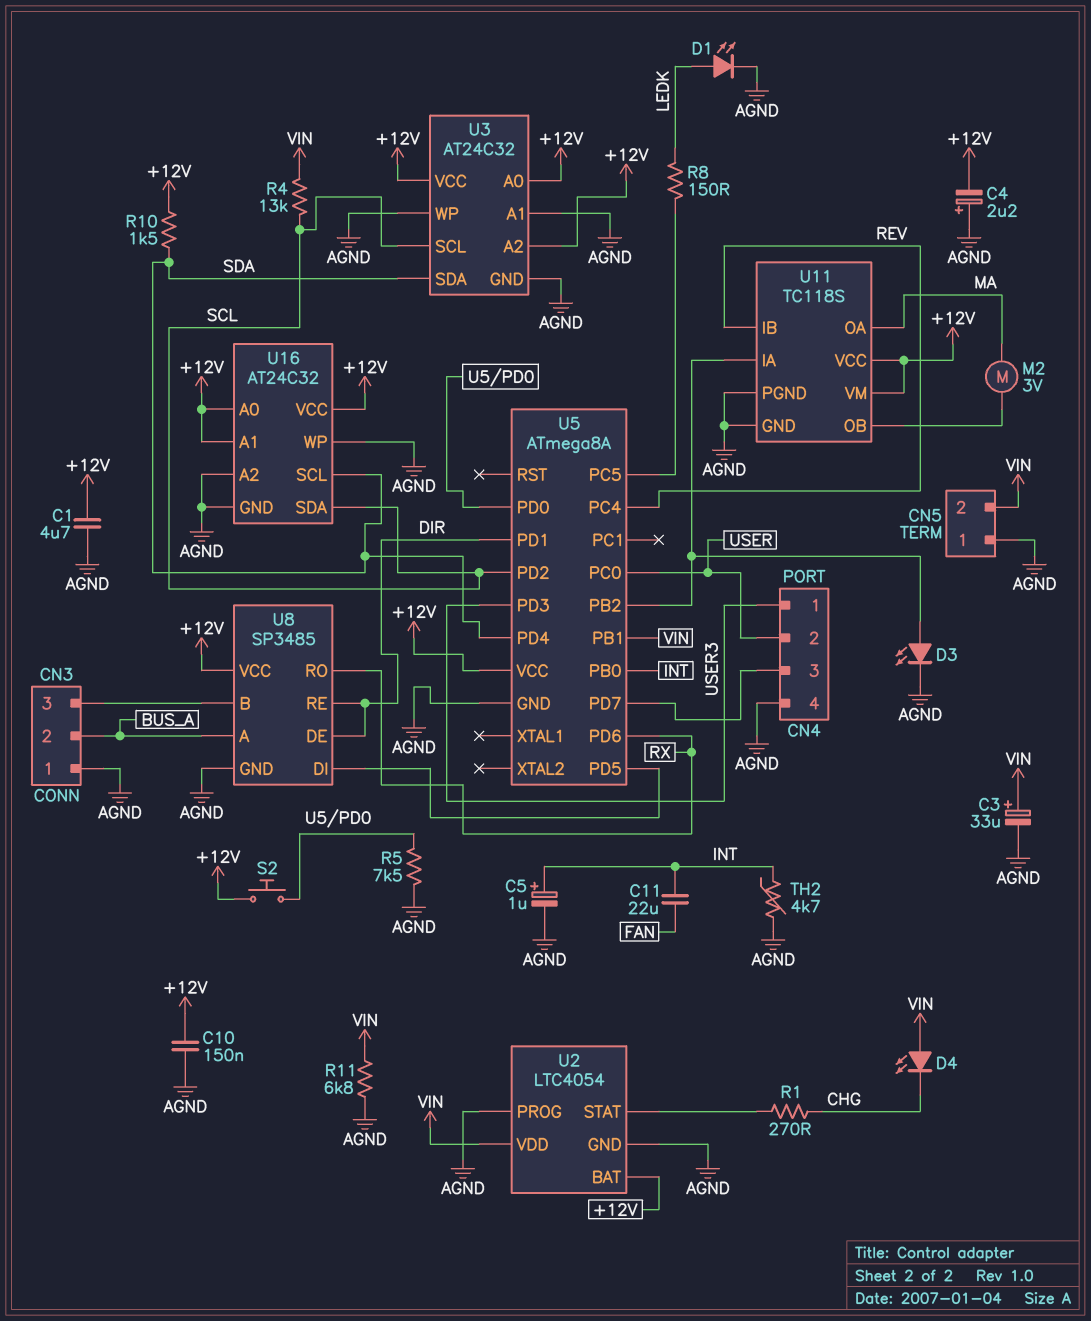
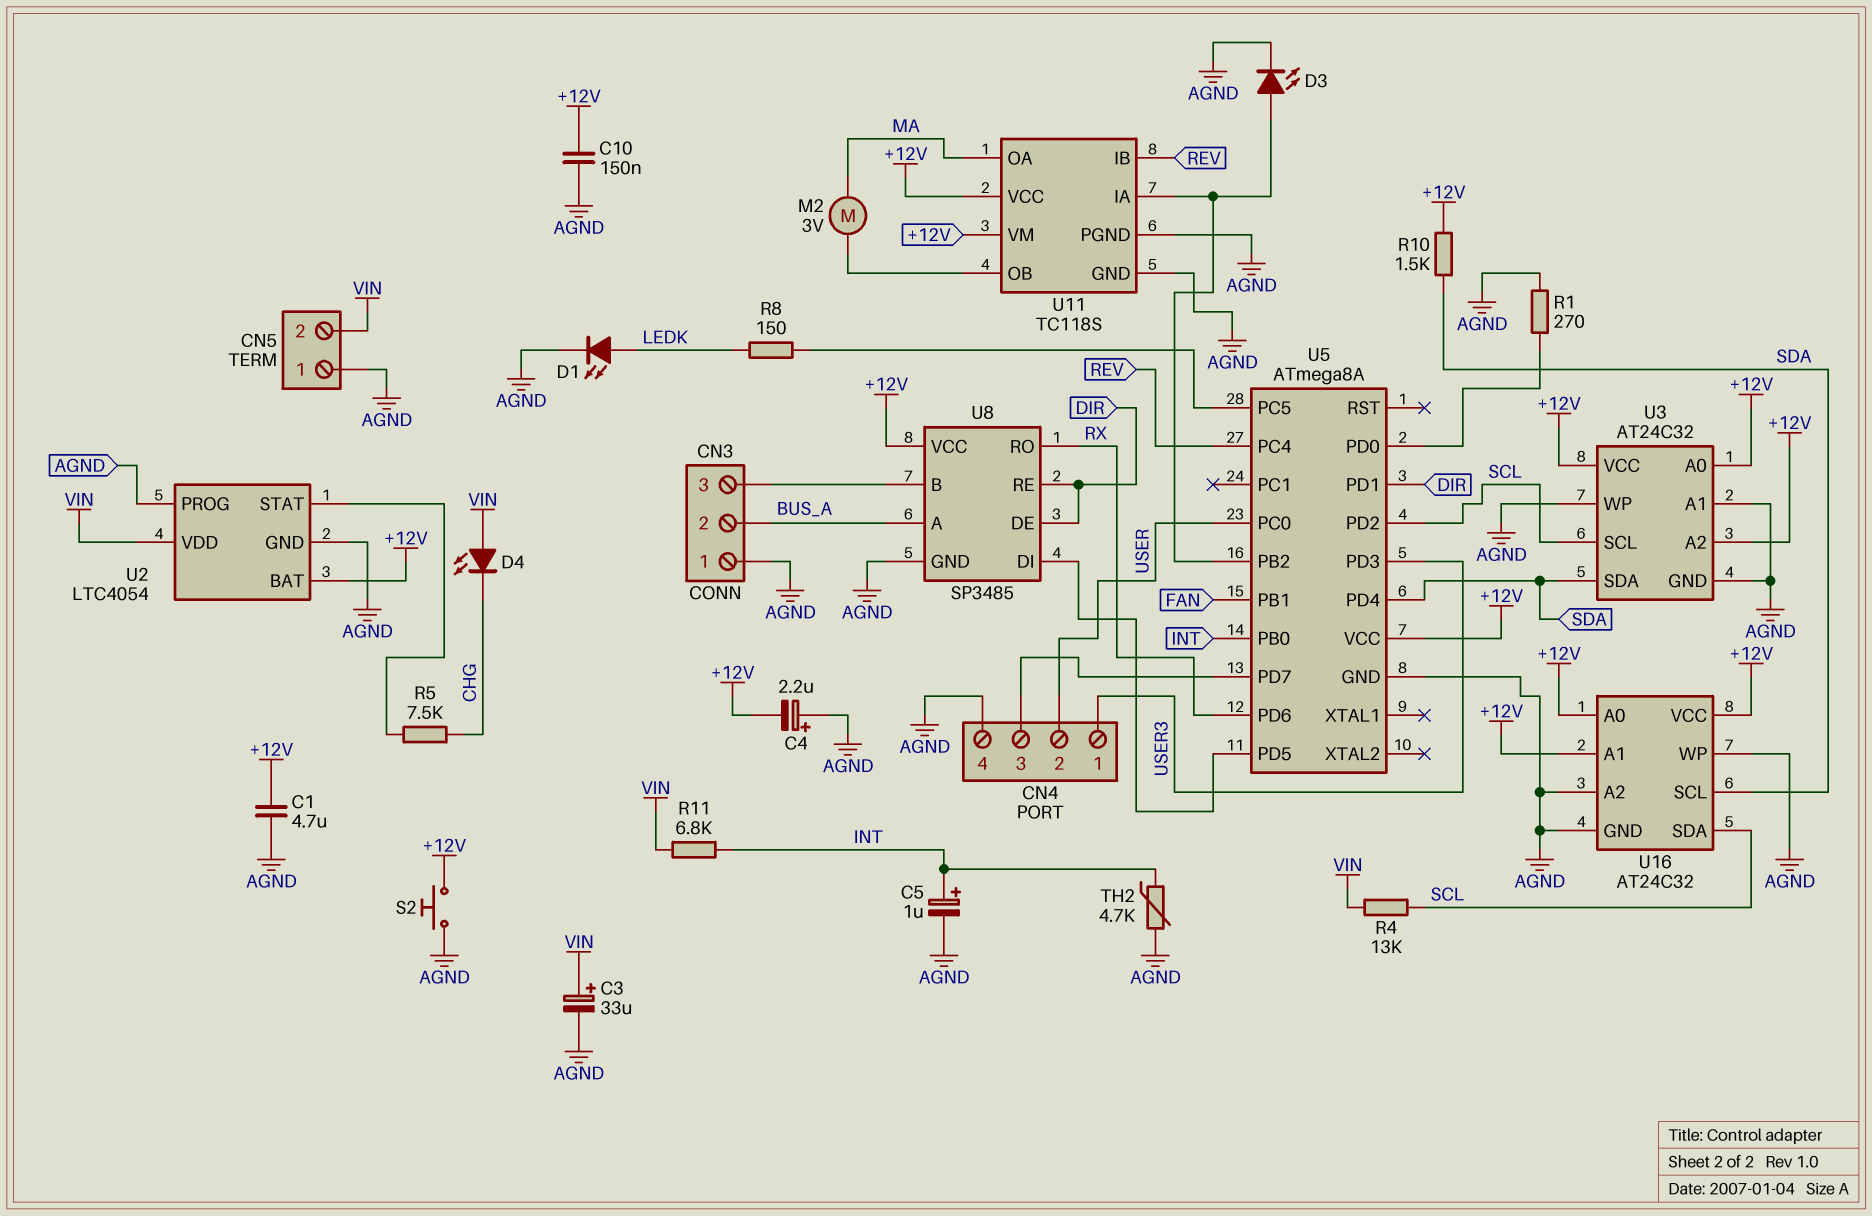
C11: 22uF (FAN, INT) -> none
R1: 270 (CHG, U2/STAT) -> 270 (AGND, U5/PD0)
R5: 7.5k (AGND, U5/PD0) -> 7.5k (CHG, U2/STAT)
R11: 6.8k (AGND, VIN) -> 6.8k (INT, VIN)
S2: button (+12V, U5/PD0) -> button (+12V, AGND)
U5 pin PB1: VIN -> FAN

